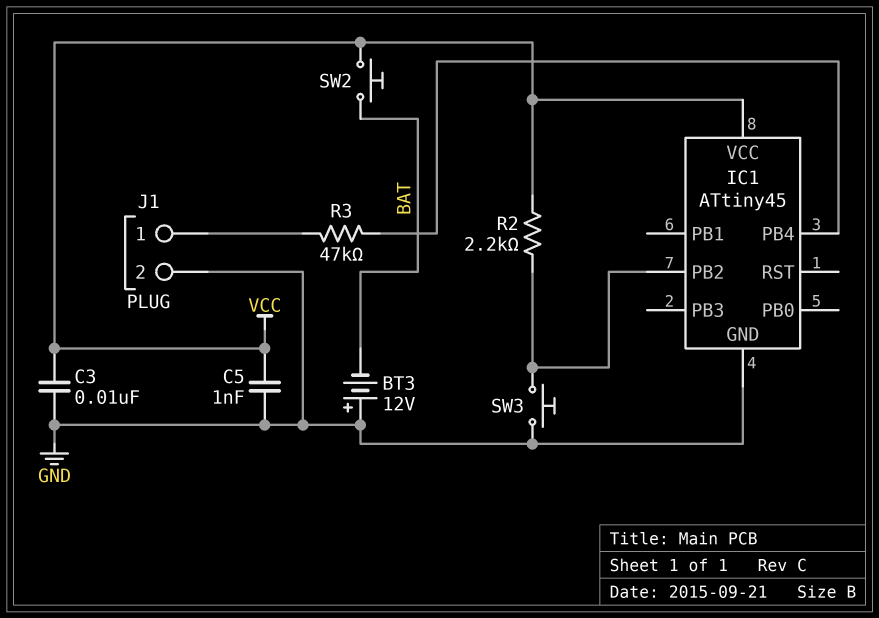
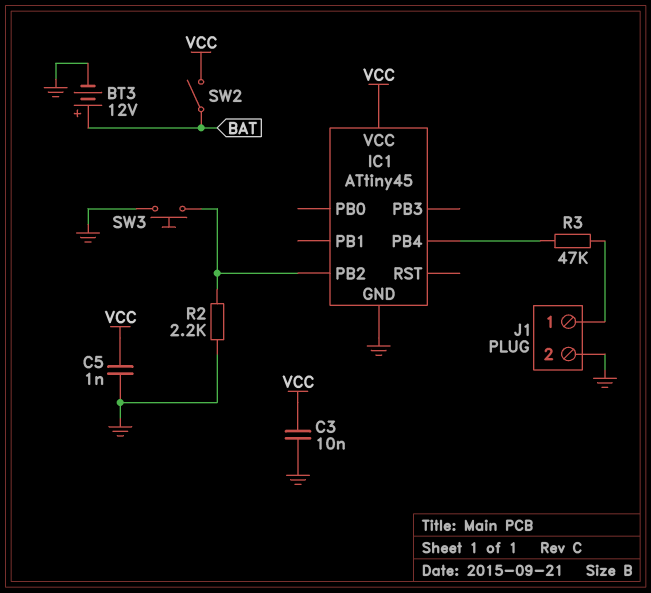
BT3: 12V (plus GND, minus BAT) -> 12V (plus BAT, minus GND)
R2: 2.2k (IC1/PB2, VCC) -> 2.2k (GND, IC1/PB2)
SW2: button (BAT, VCC) -> switch (BAT, VCC)

